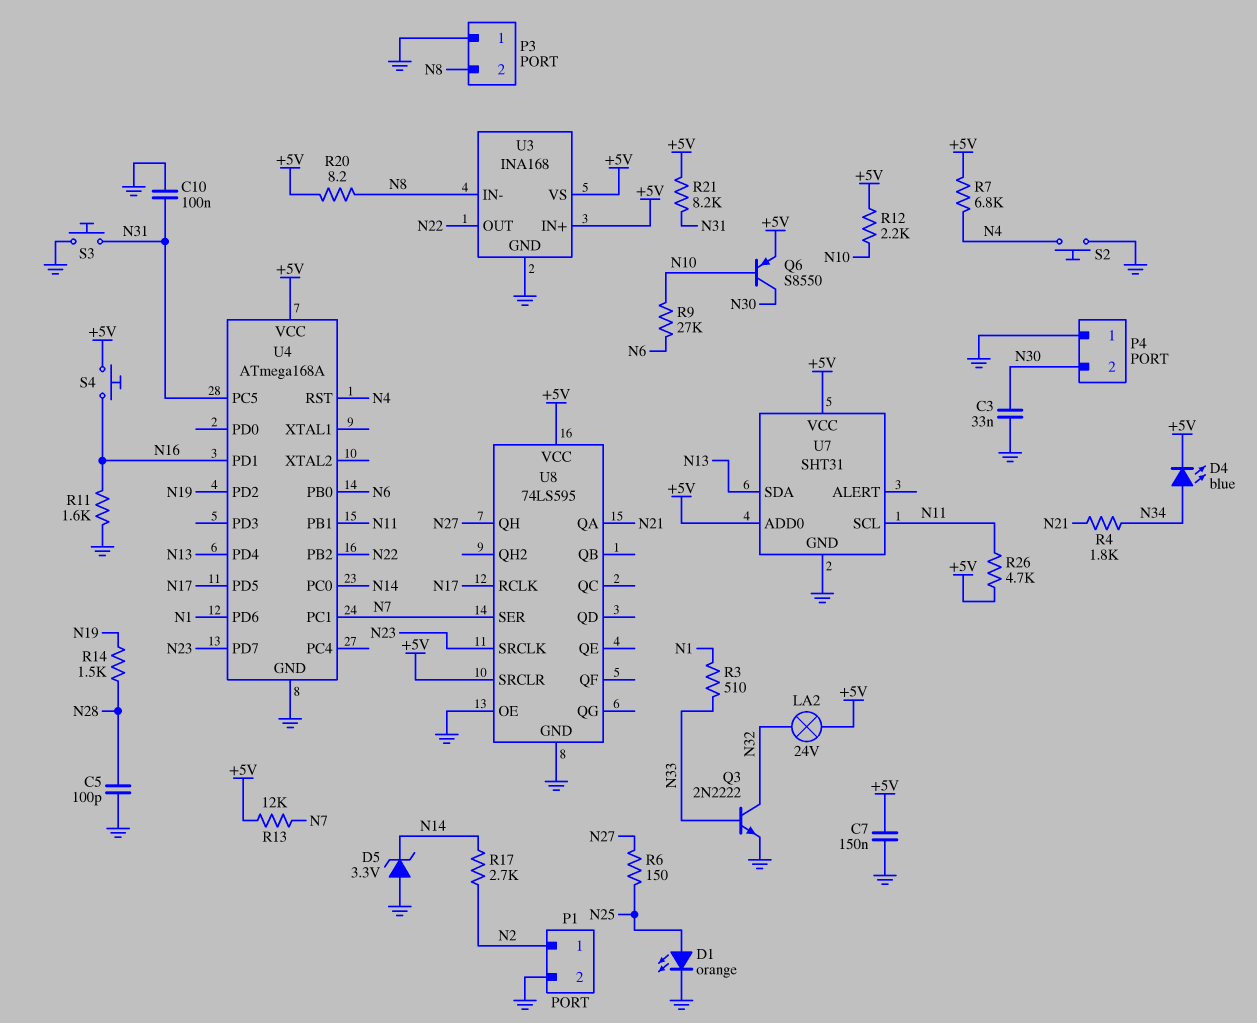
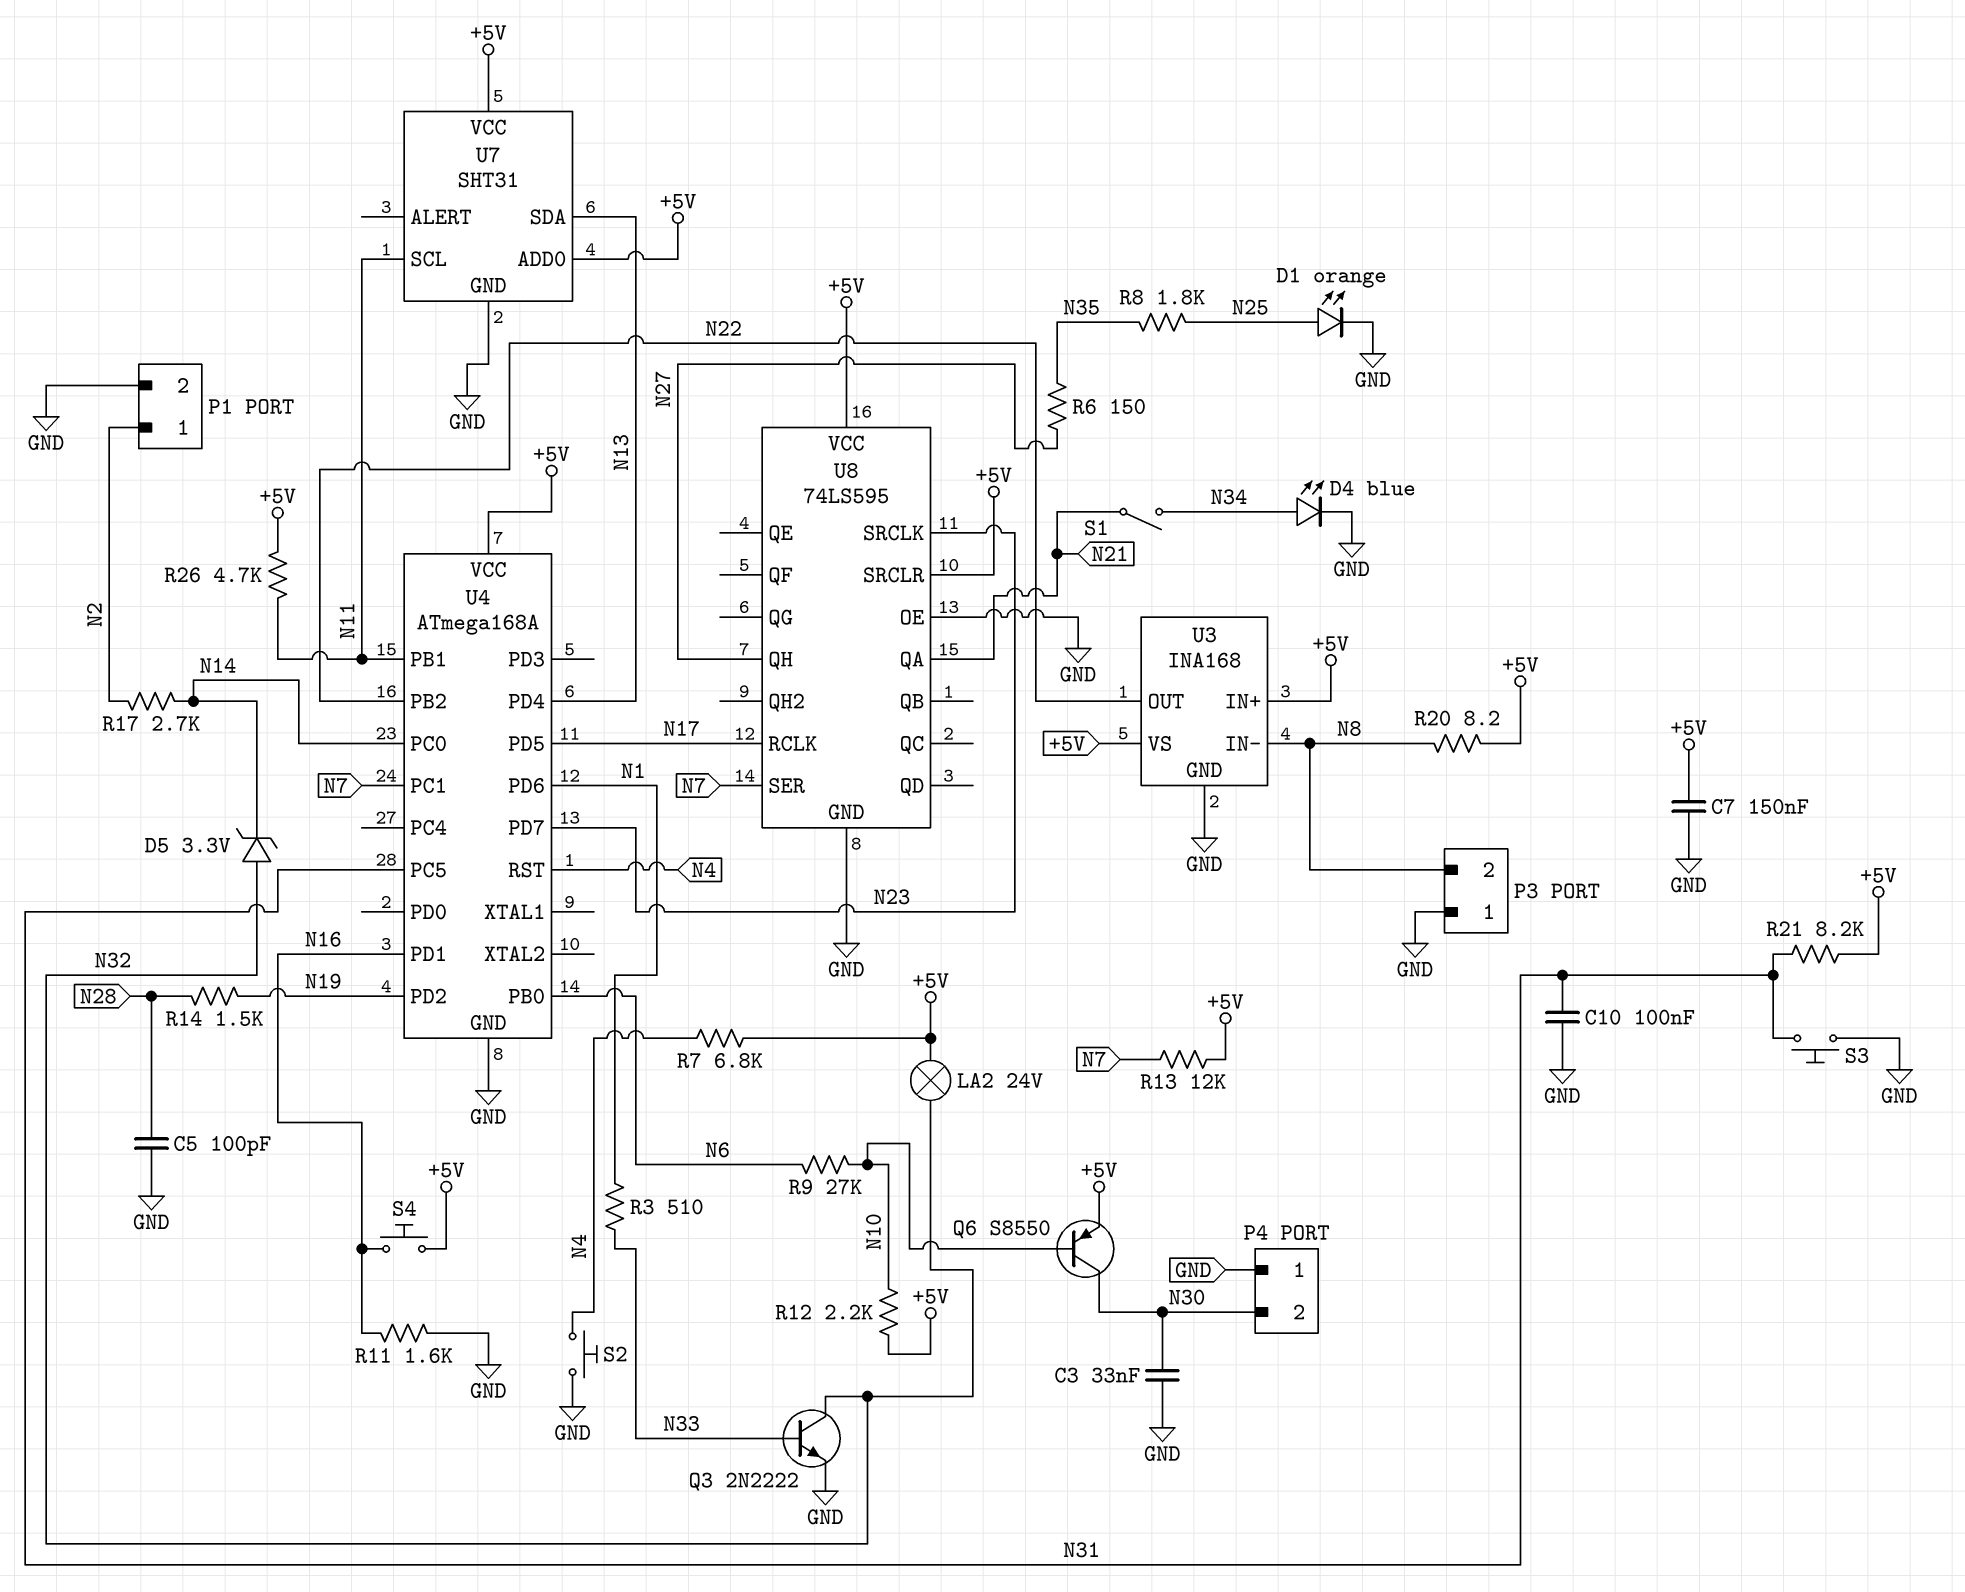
D4: LED blue (A N34, K +5V) -> LED blue (A N34, K GND)
D5: zener 3.3V (A GND, K N14) -> zener 3.3V (A N32, K N14)
R4: 1.8k (N21, N34) -> none
R6: 150 (N25, N27) -> 150 (N27, N35)
R8: none -> 1.8k (N25, N35)
S1: none -> switch (N21, N34)

